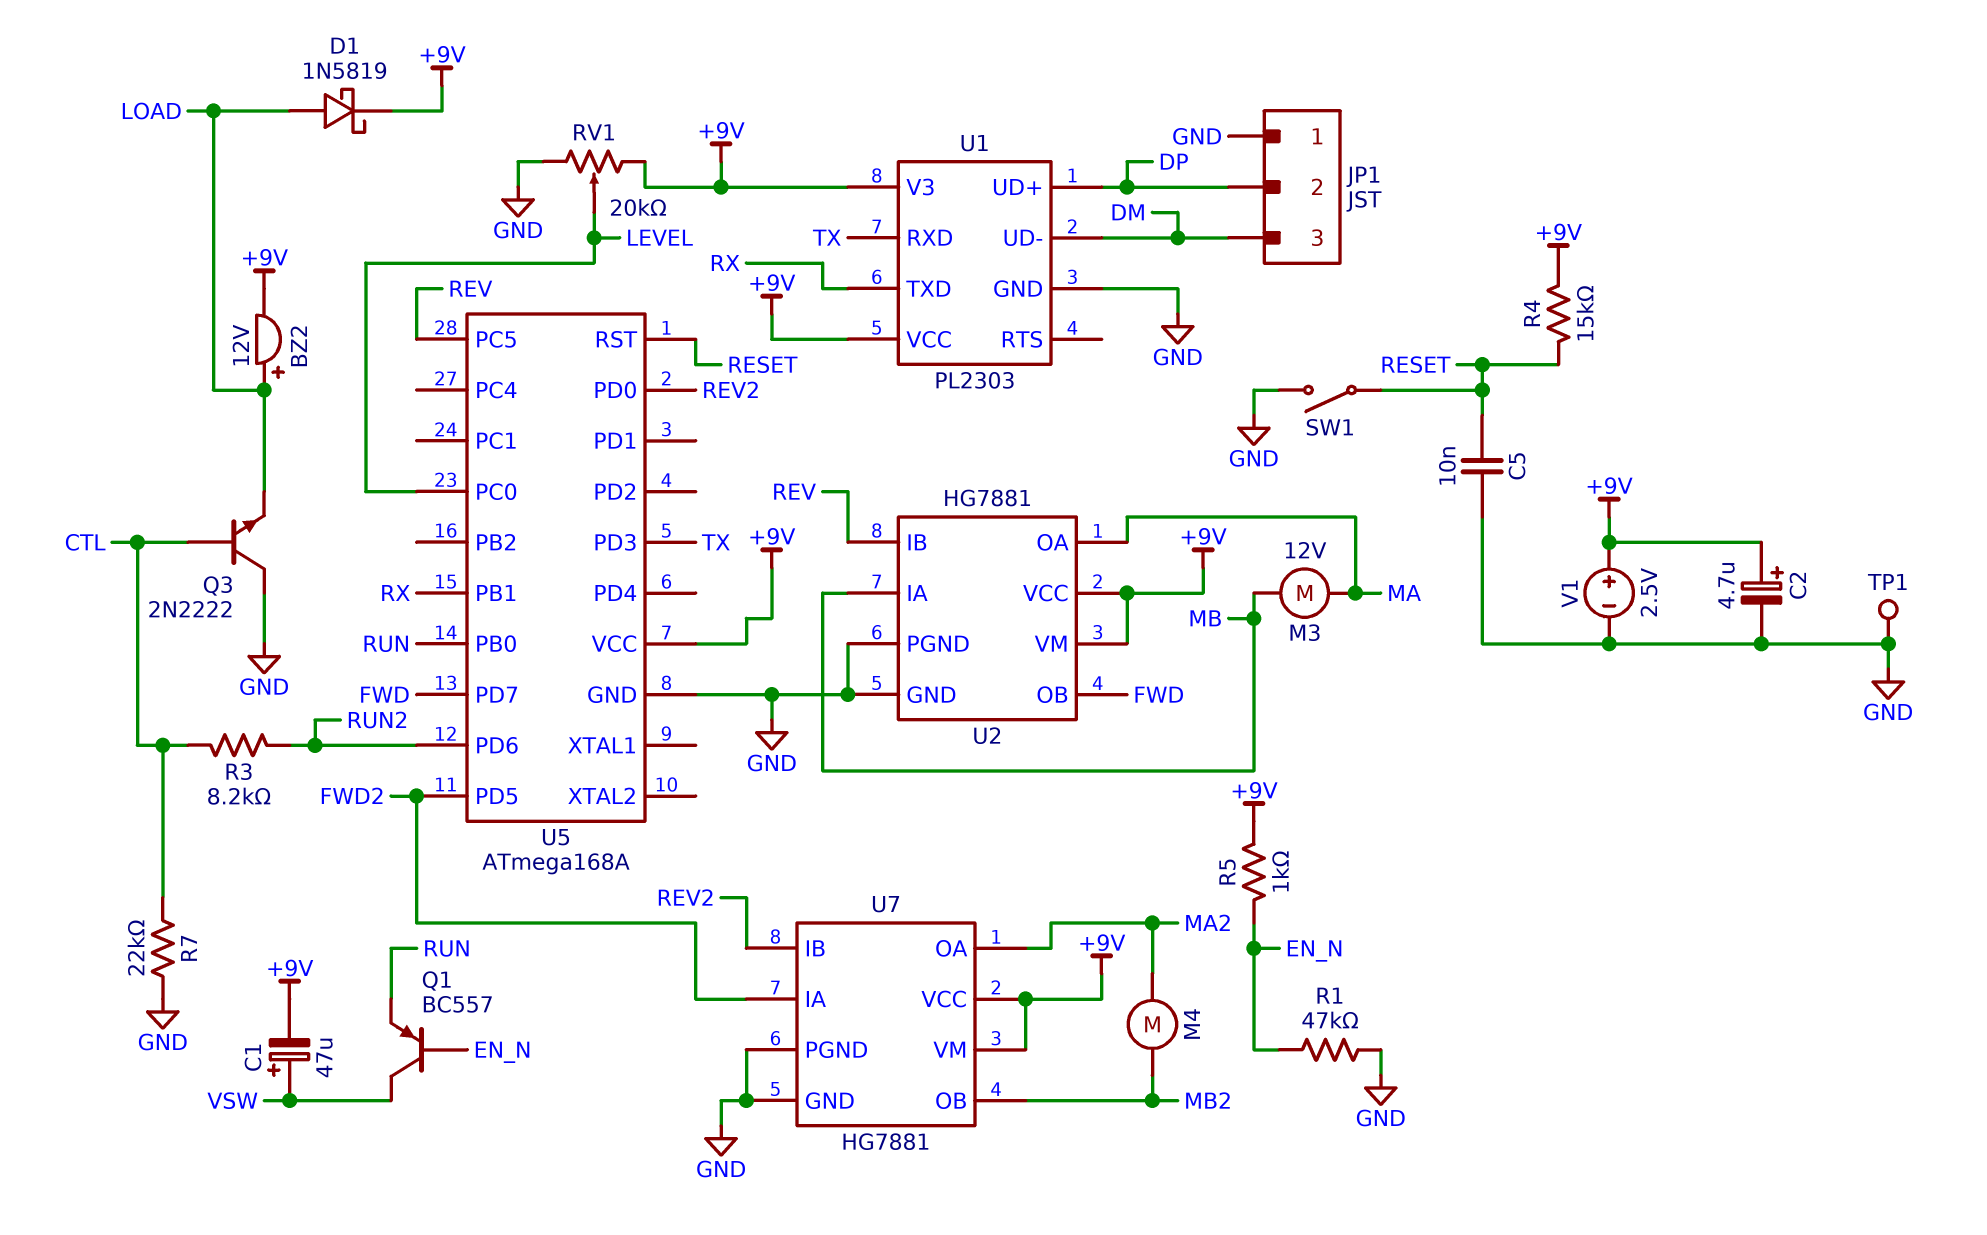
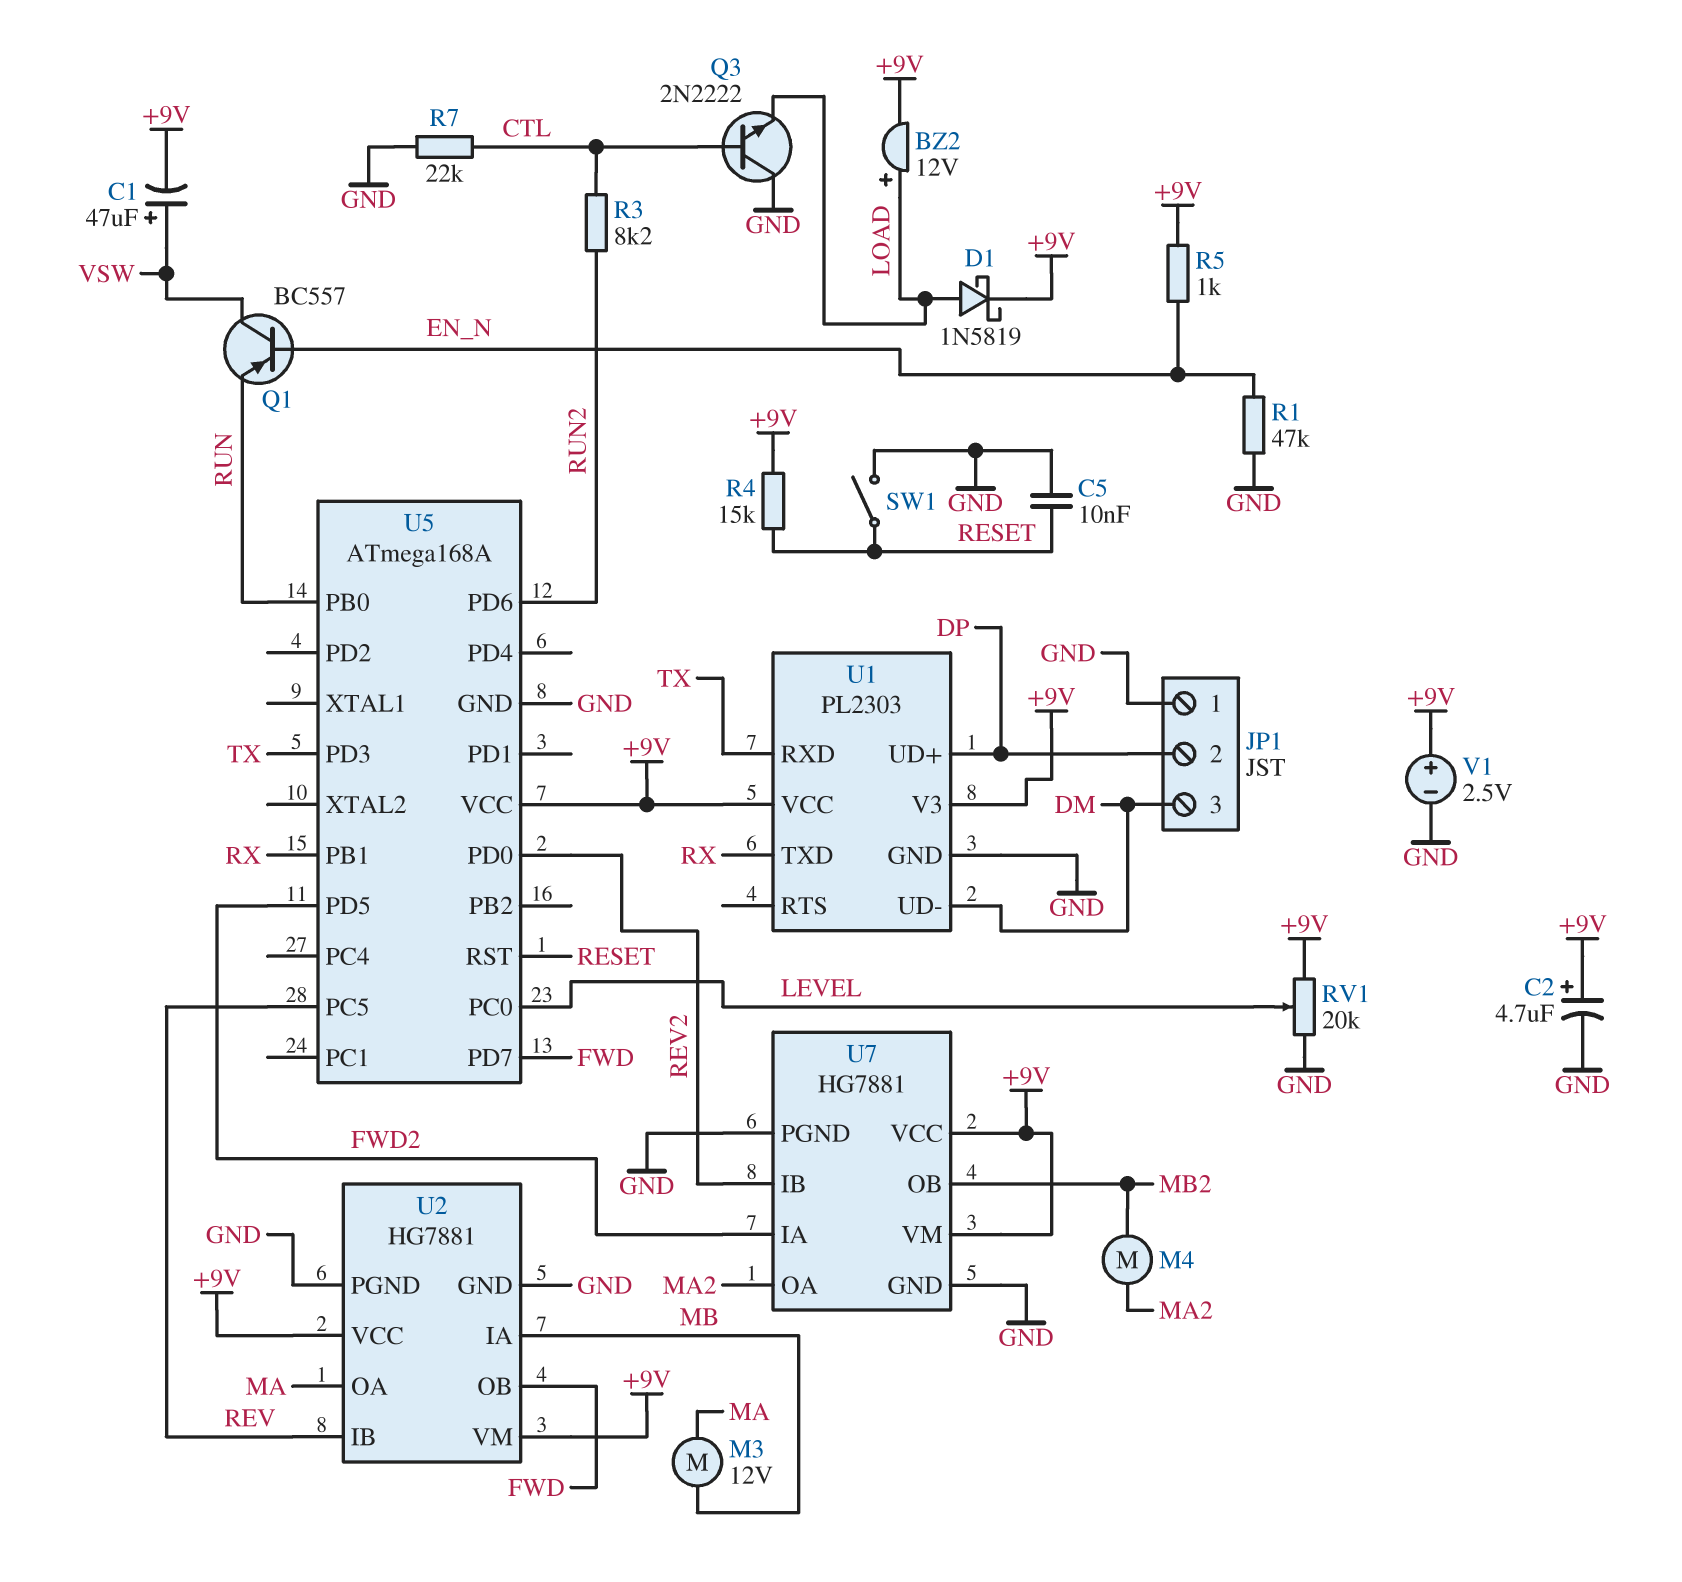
TP1: test point (GND) -> none

